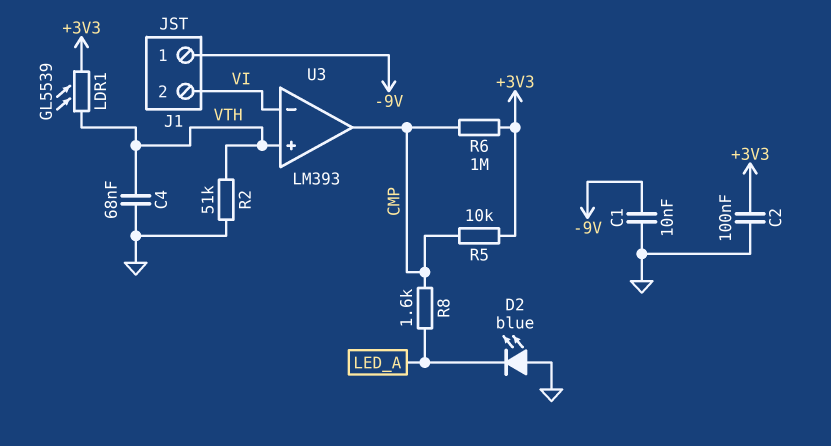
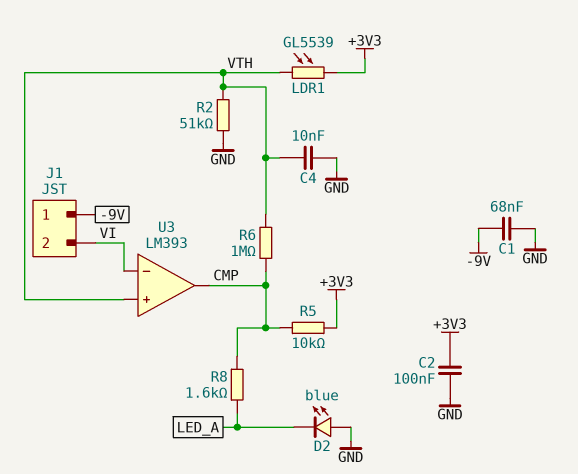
C1: 10nF (-9V, GND) -> 68nF (-9V, GND)
C4: 68nF (GND, VTH) -> 10nF (GND, VTH)
R6: 1M (+3V3, CMP) -> 1M (CMP, VTH)

